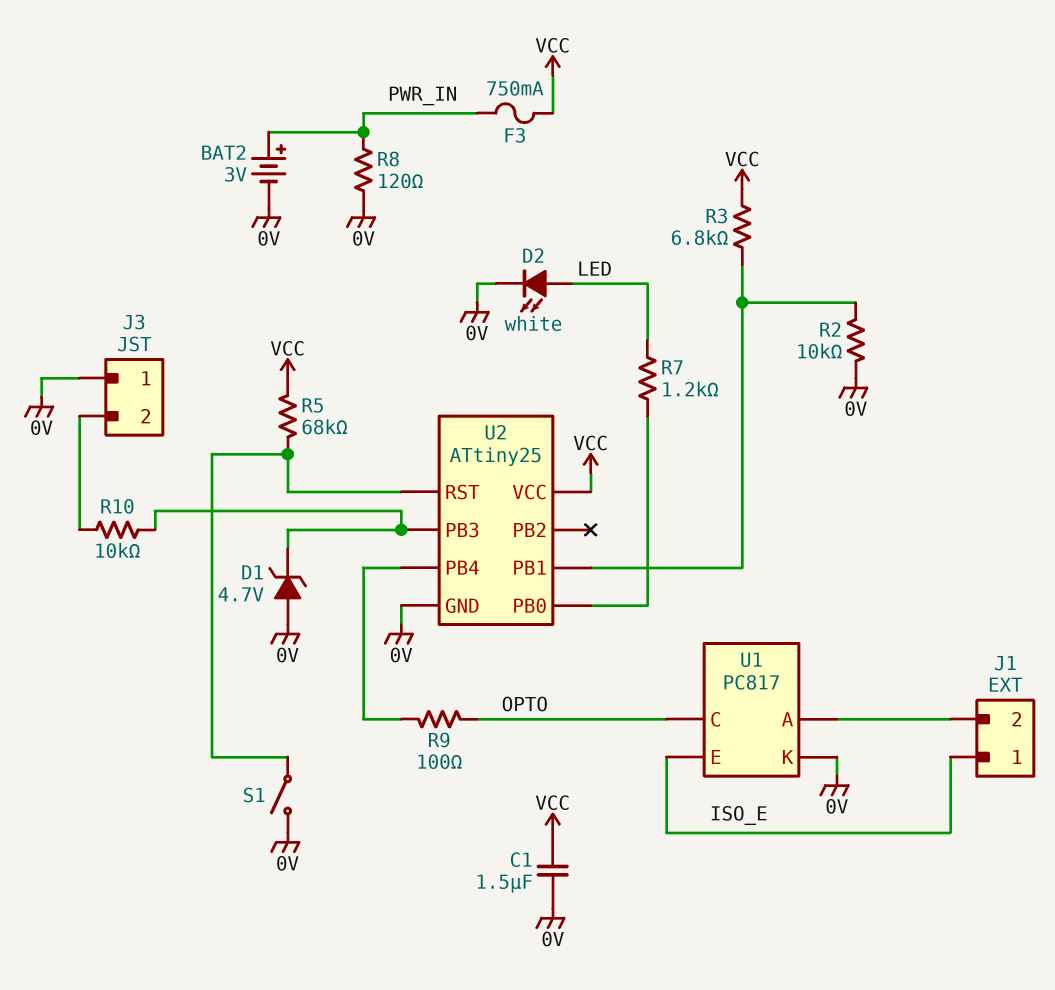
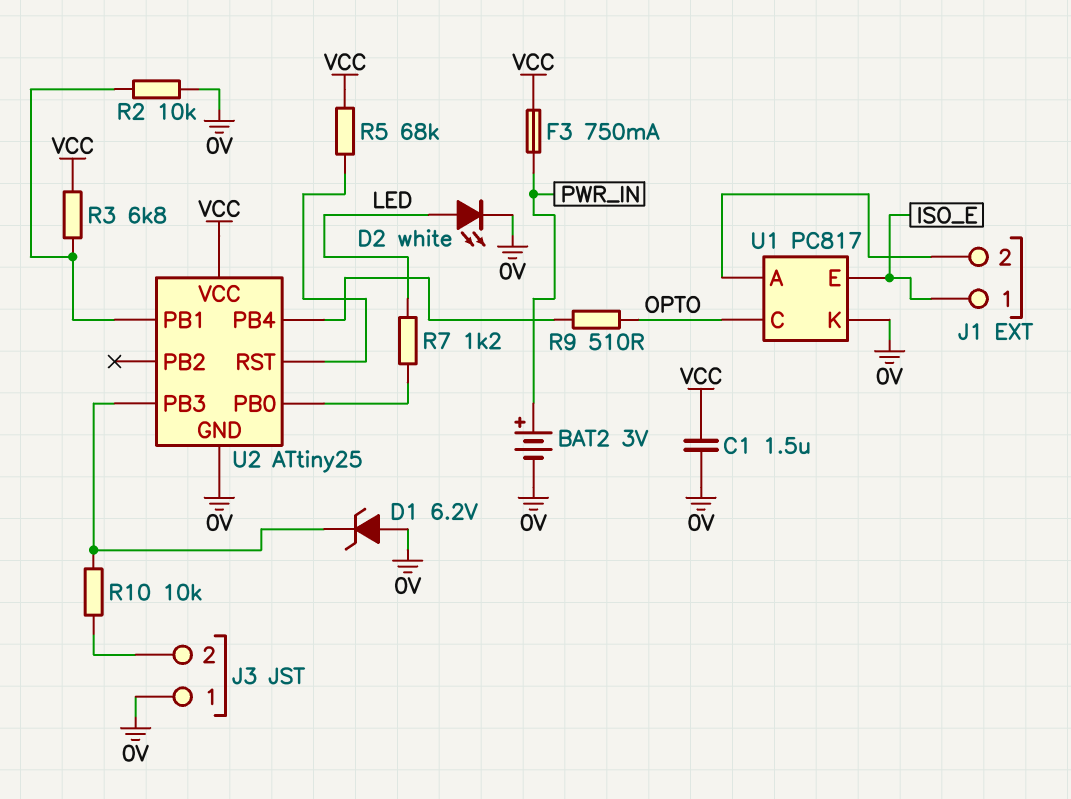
D1: zener 4.7V (A 0V, K U2/PB3) -> zener 6.2V (A 0V, K U2/PB3)
R8: 120 (0V, PWR_IN) -> none
R9: 100 (OPTO, U2/PB4) -> 510 (OPTO, U2/PB4)
S1: switch (0V, U2/RST) -> none

